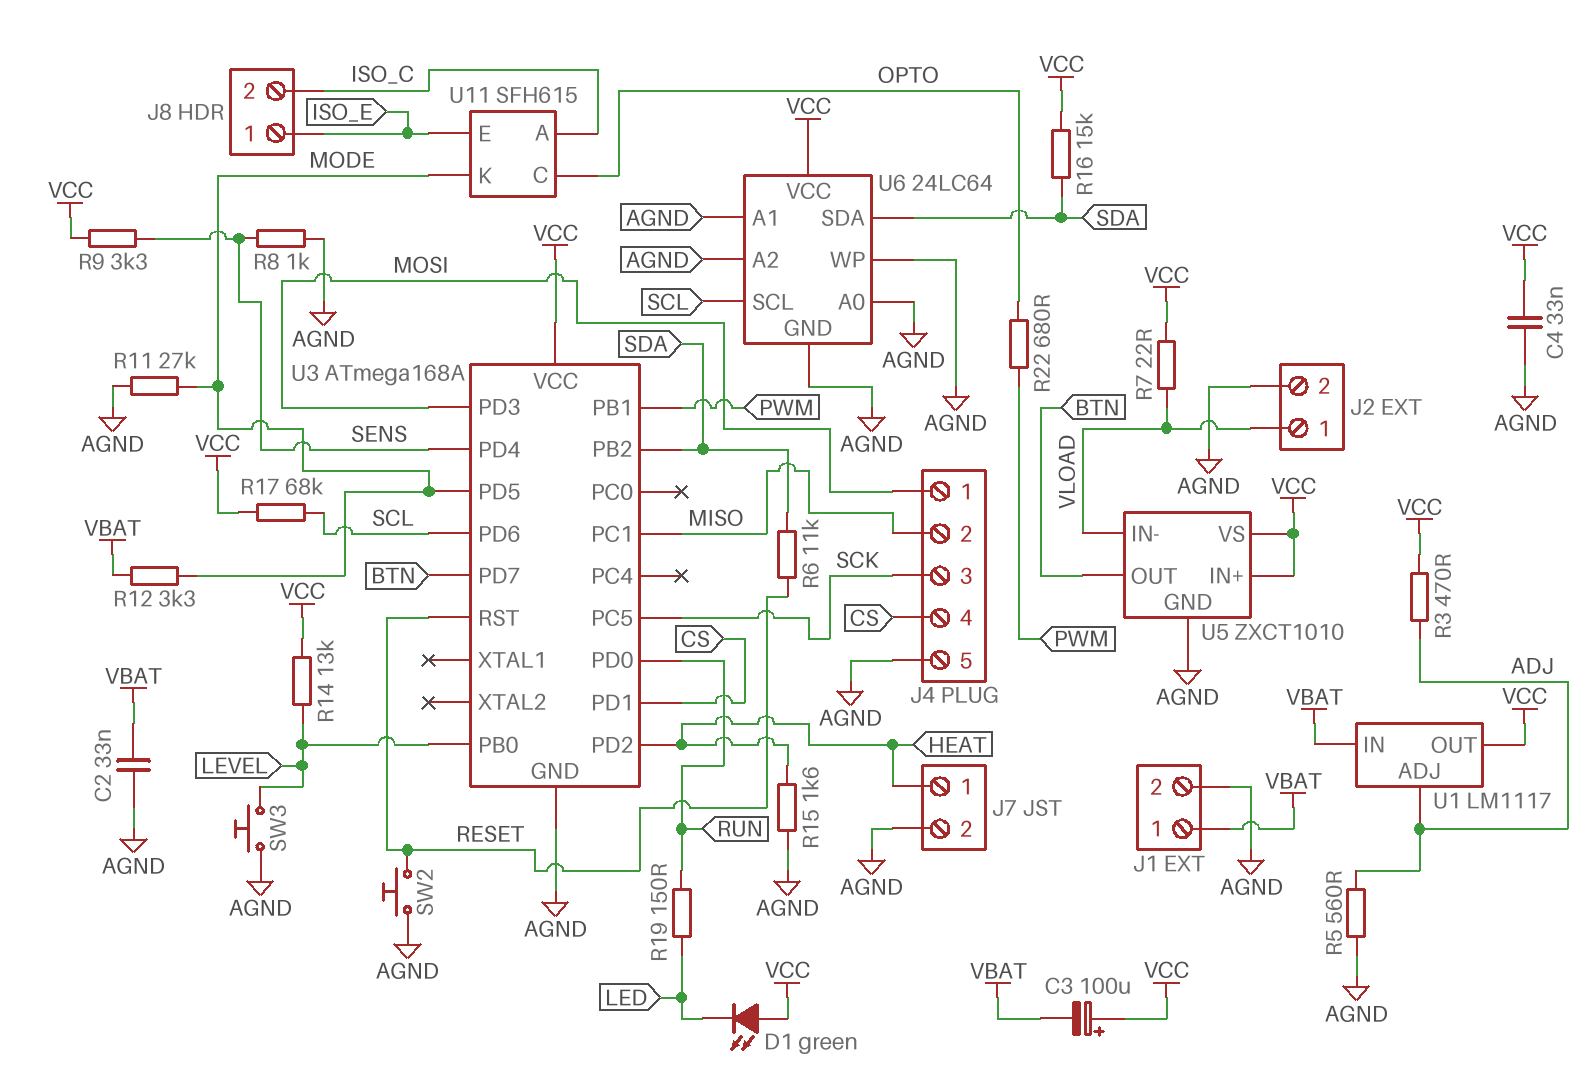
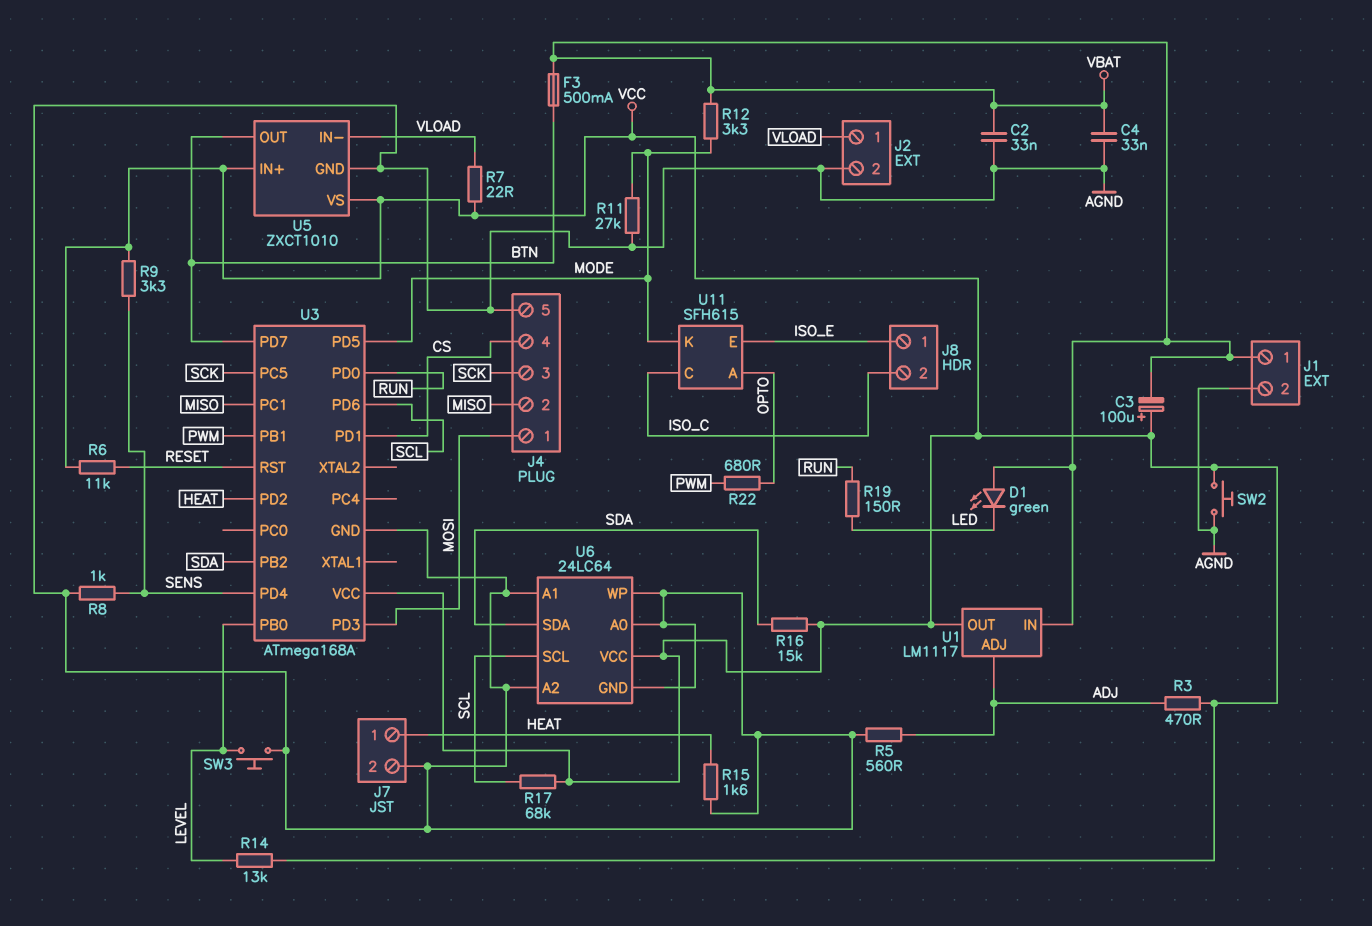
C4: 33nF (AGND, VCC) -> 33nF (AGND, VBAT)
D1: LED green (A VCC, K LED) -> LED green (A VBAT, K LED)
F3: none -> 500mA (BTN, VBAT)
R6: 11k (RESET, SDA) -> 11k (RESET, VCC)
SW2: button (AGND, RESET) -> button (AGND, VCC)
U11 pin A: ISO_C -> OPTO
U11 pin C: OPTO -> ISO_C

